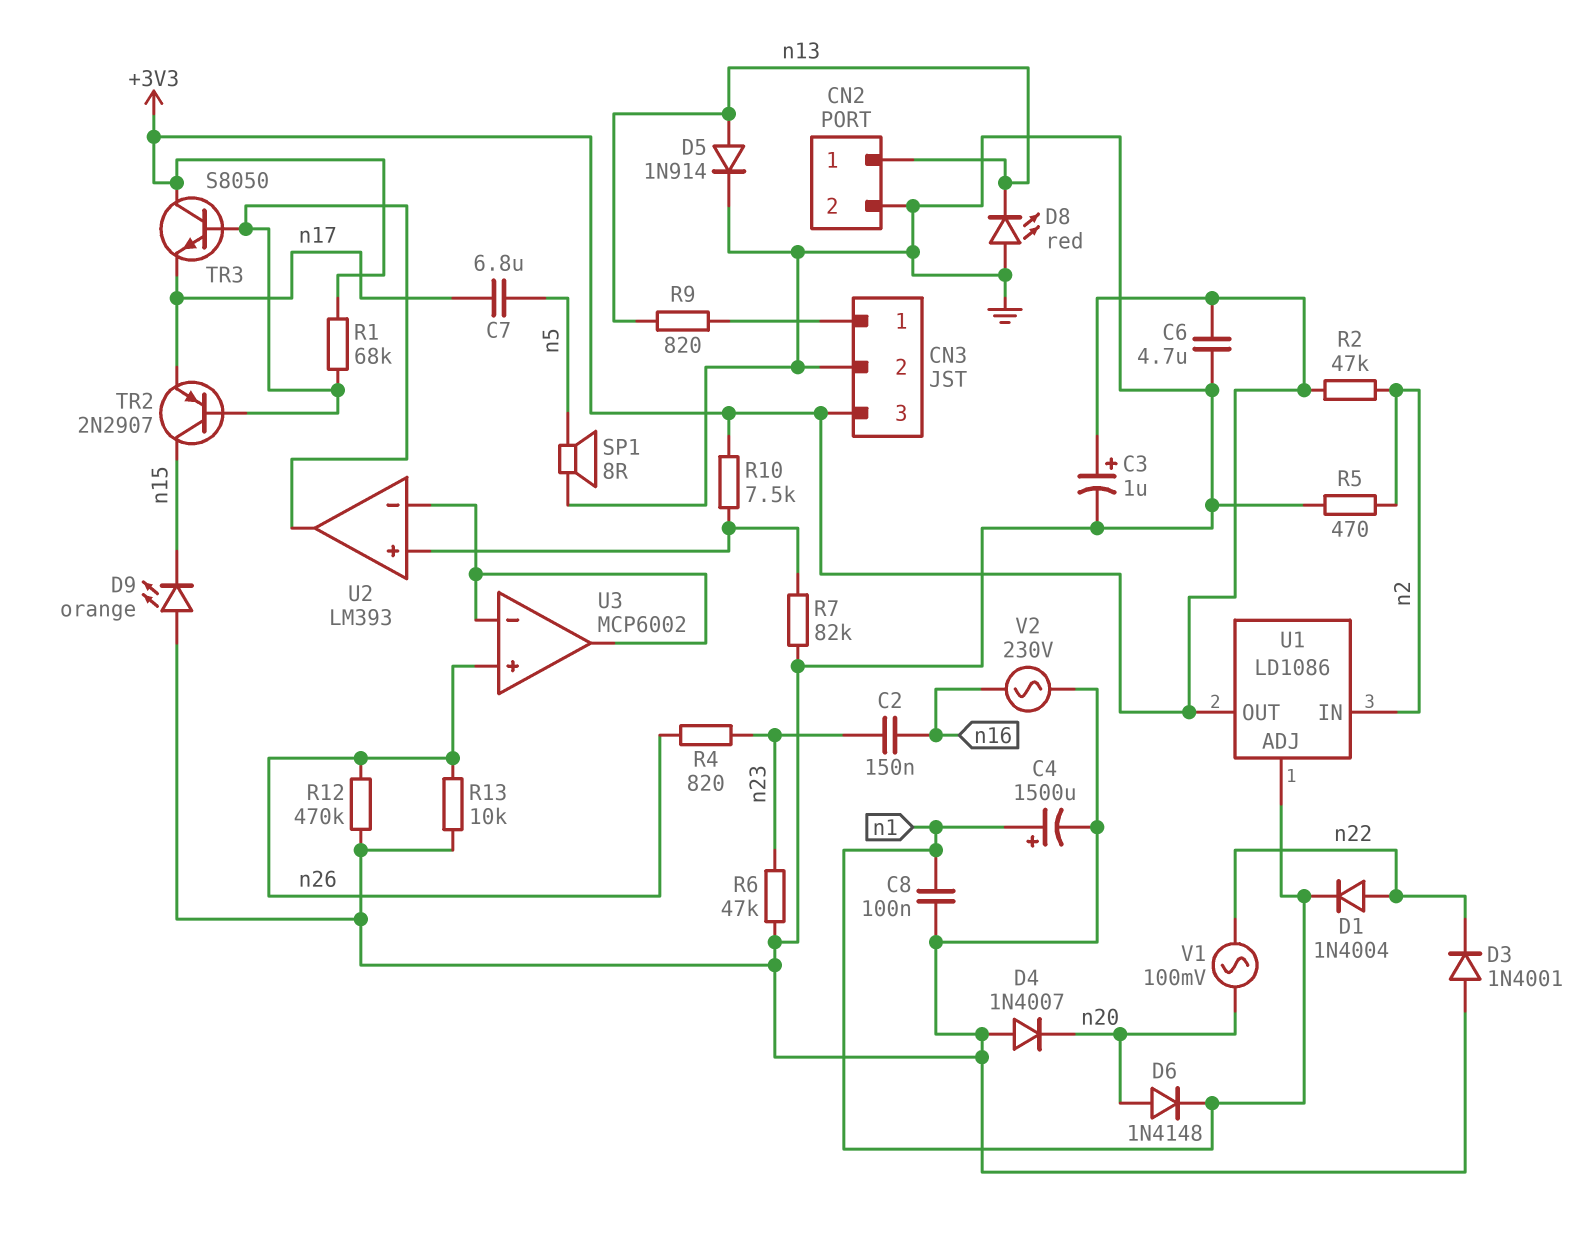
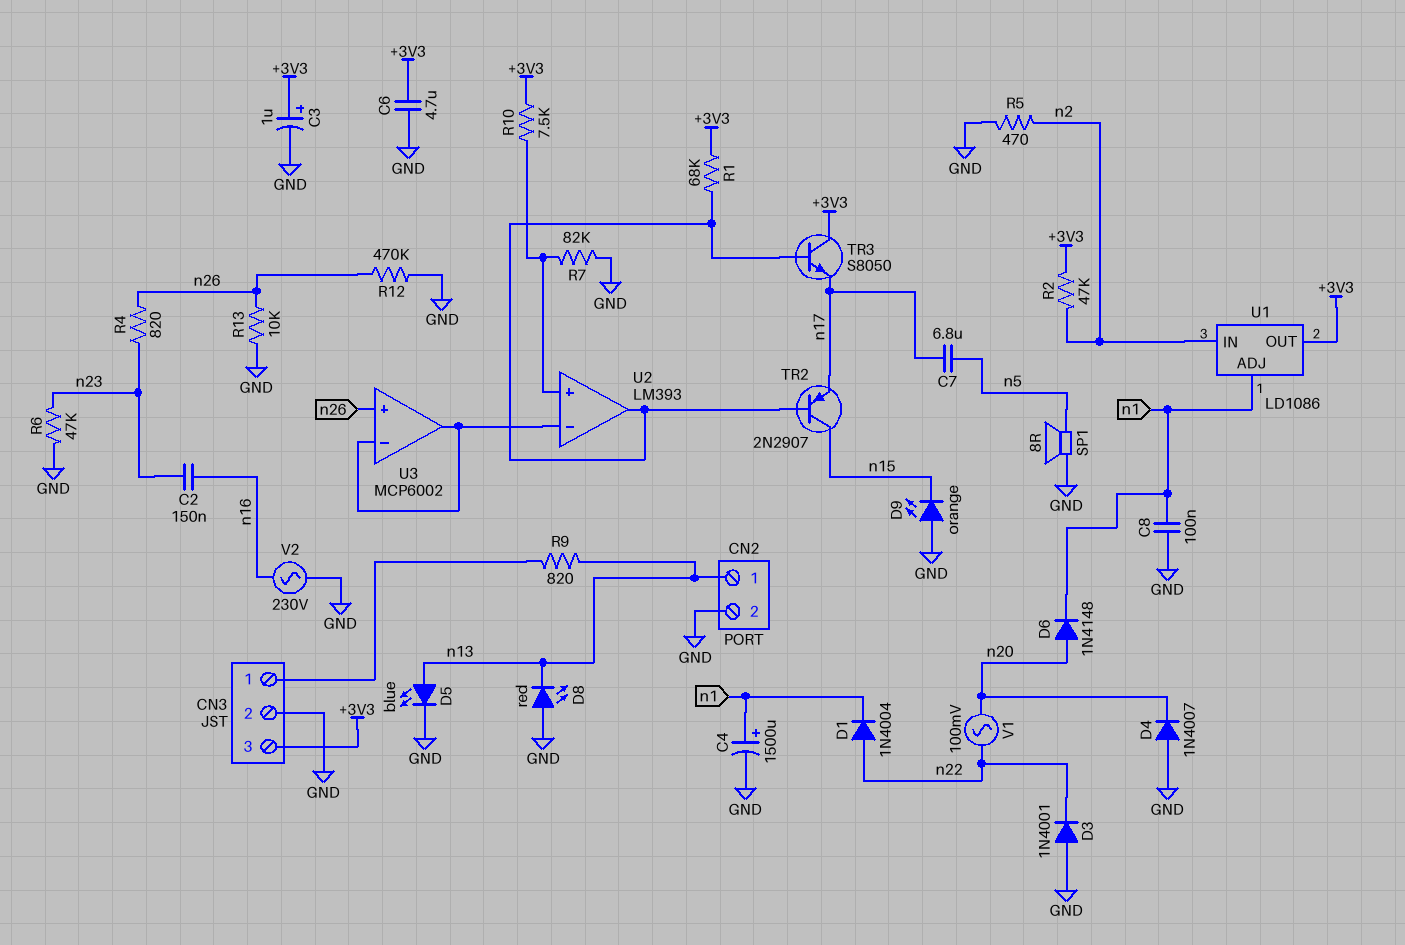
D5: diode 1N914 (A n13, K GND) -> LED blue (A n13, K GND)

